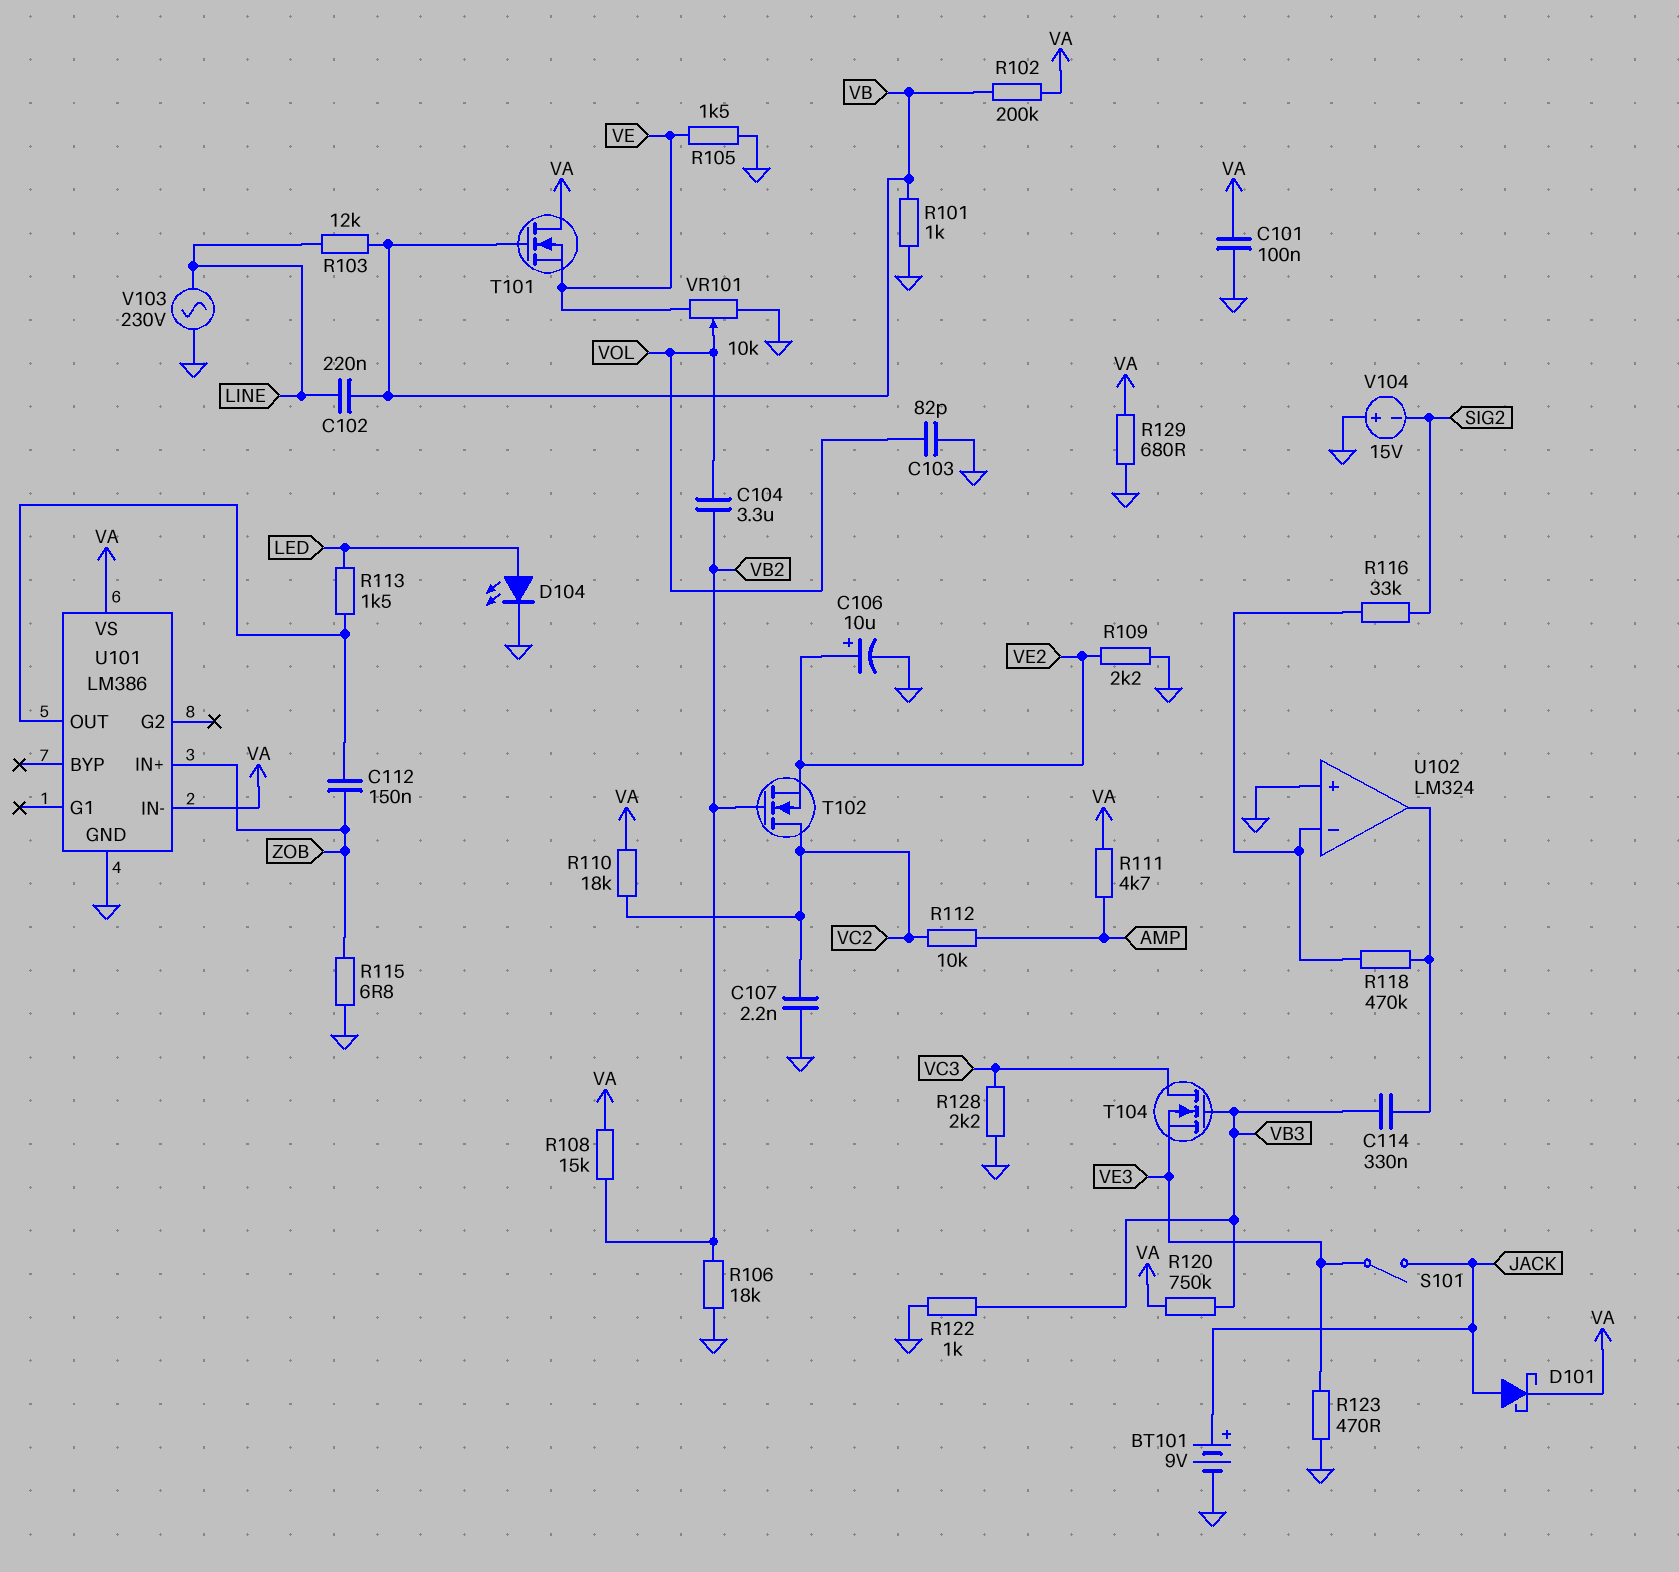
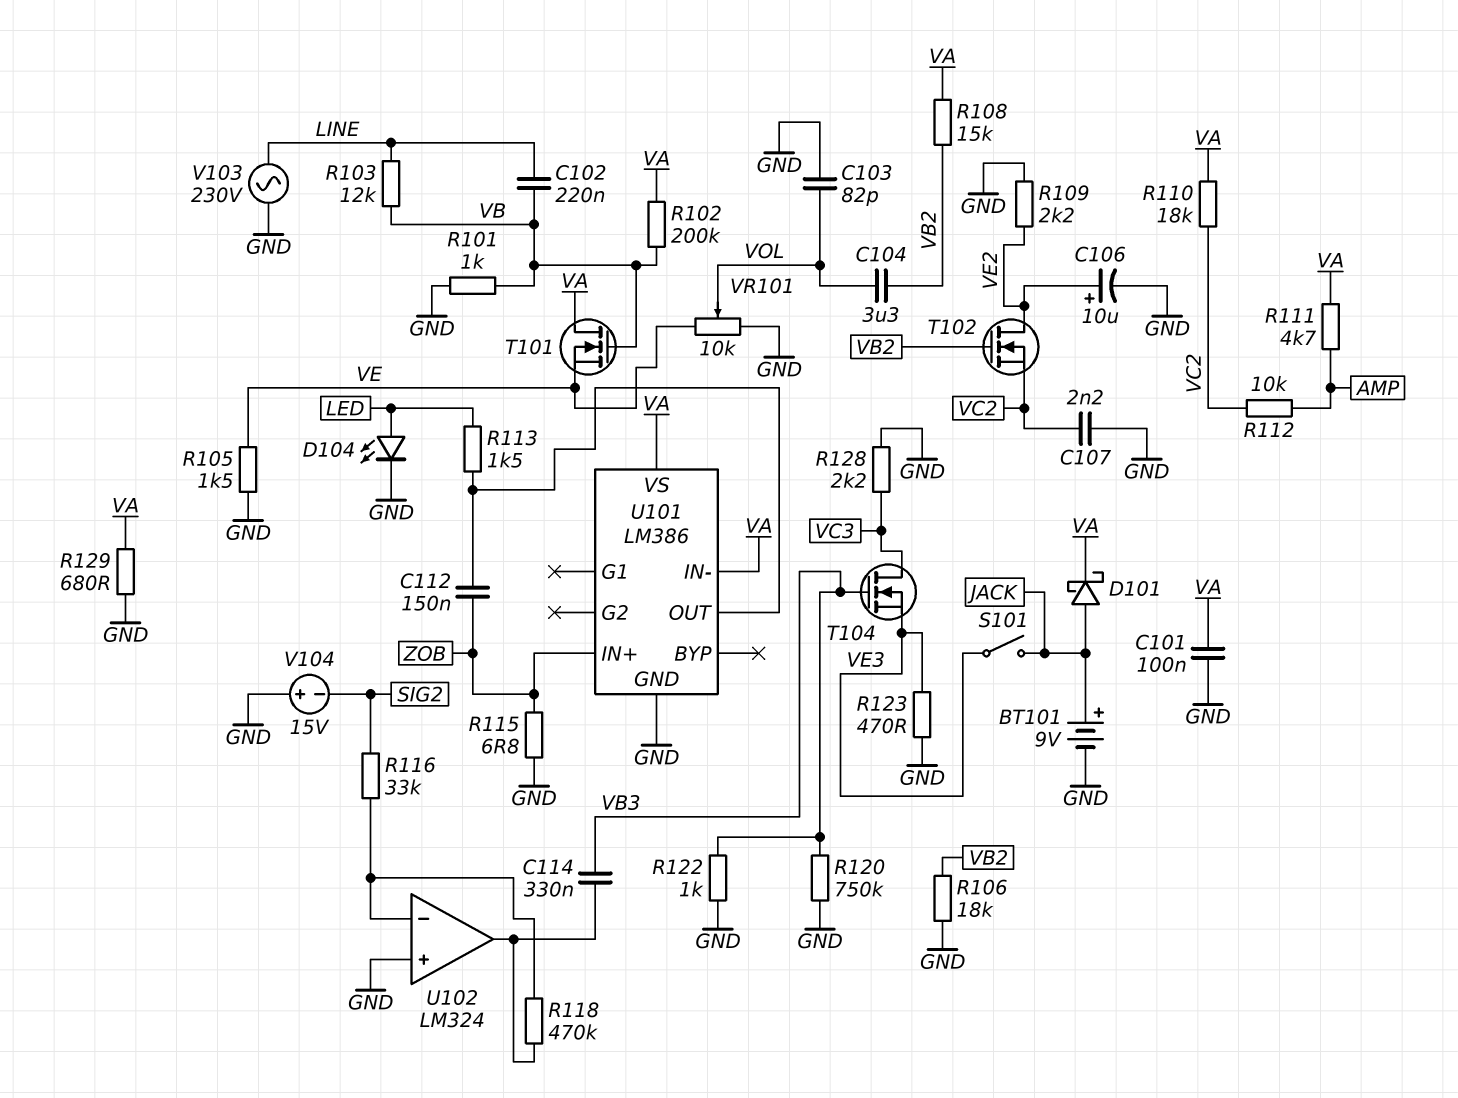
R120: 750k (VA, VB3) -> 750k (GND, VB3)
T102: NMOS (G VB2, D VC2, S VE2) -> NMOS (G VB2, D VE2, S VC2)

